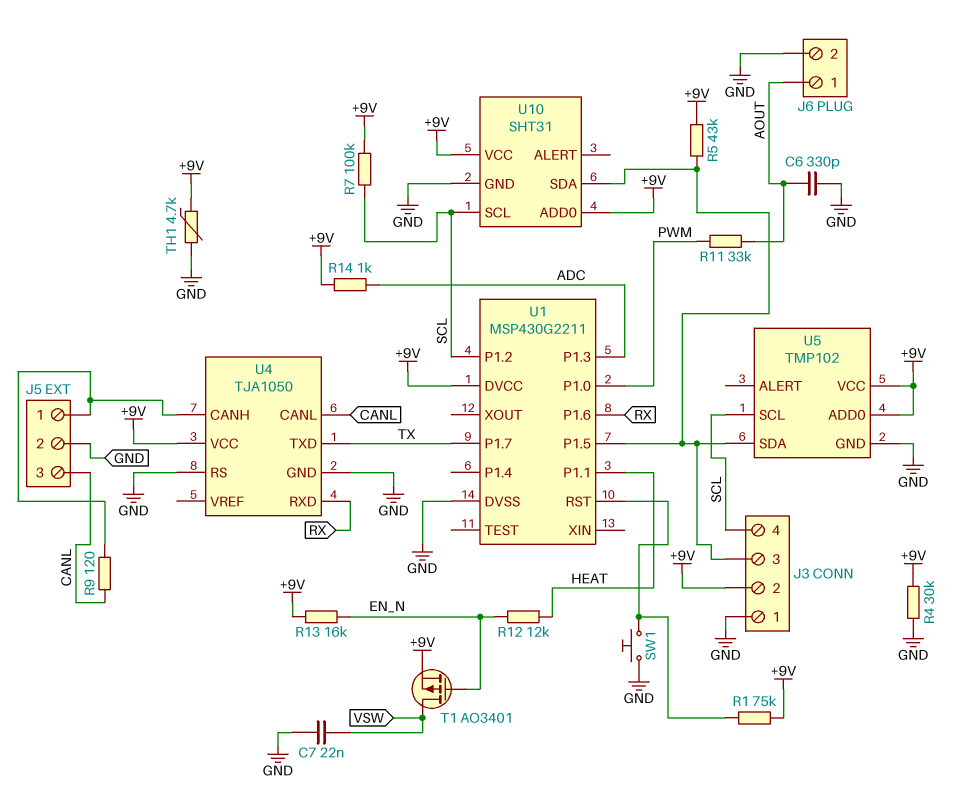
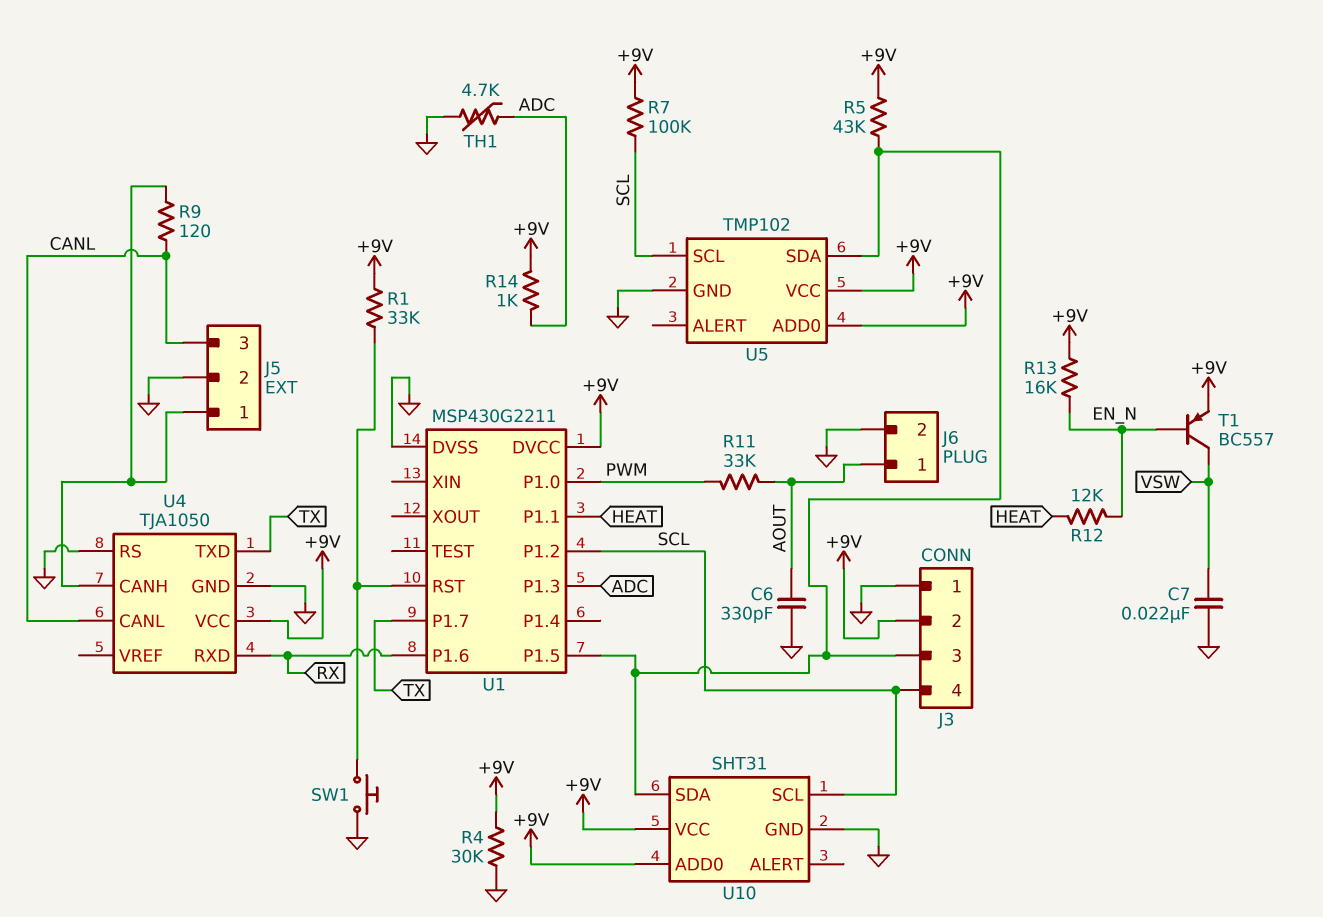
R1: 75k (+9V, U1/RST) -> 33k (+9V, U1/RST)
T1: PMOS AO3401 (G EN_N, D VSW, S +9V) -> PNP BC557 (B EN_N, C VSW, E +9V)
TH1: 4.7k (+9V, GND) -> 4.7k (ADC, GND)

